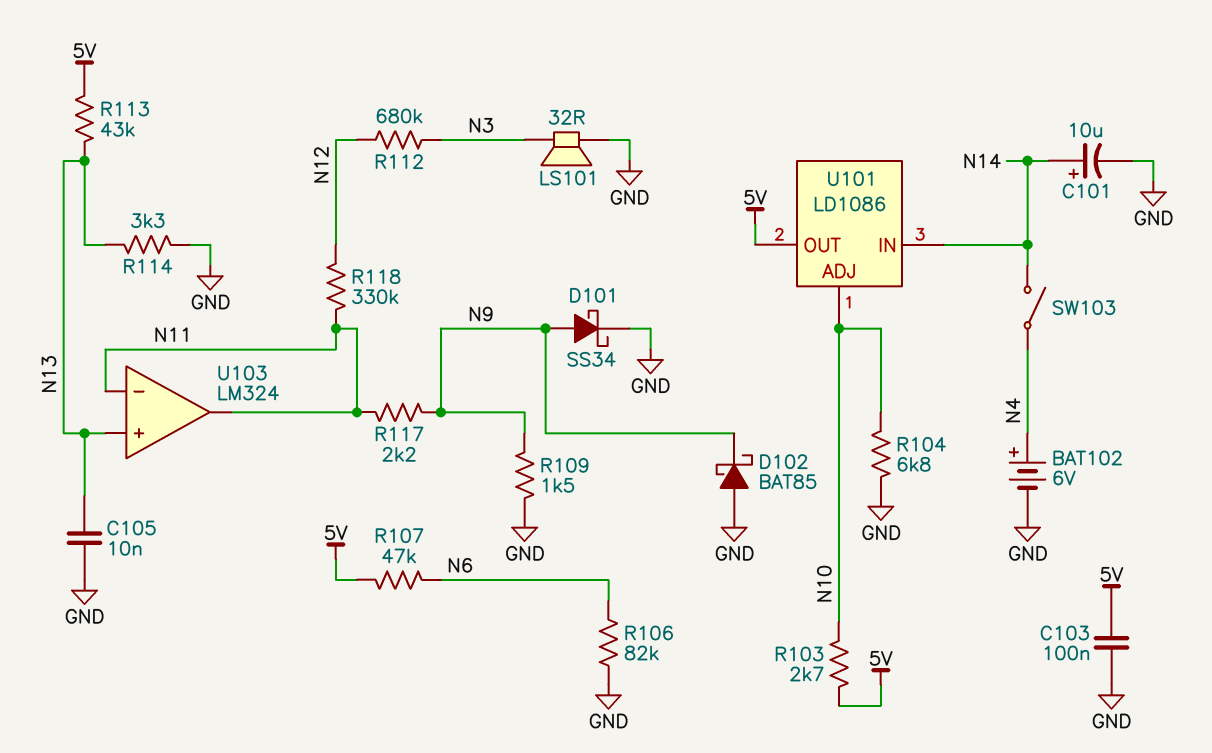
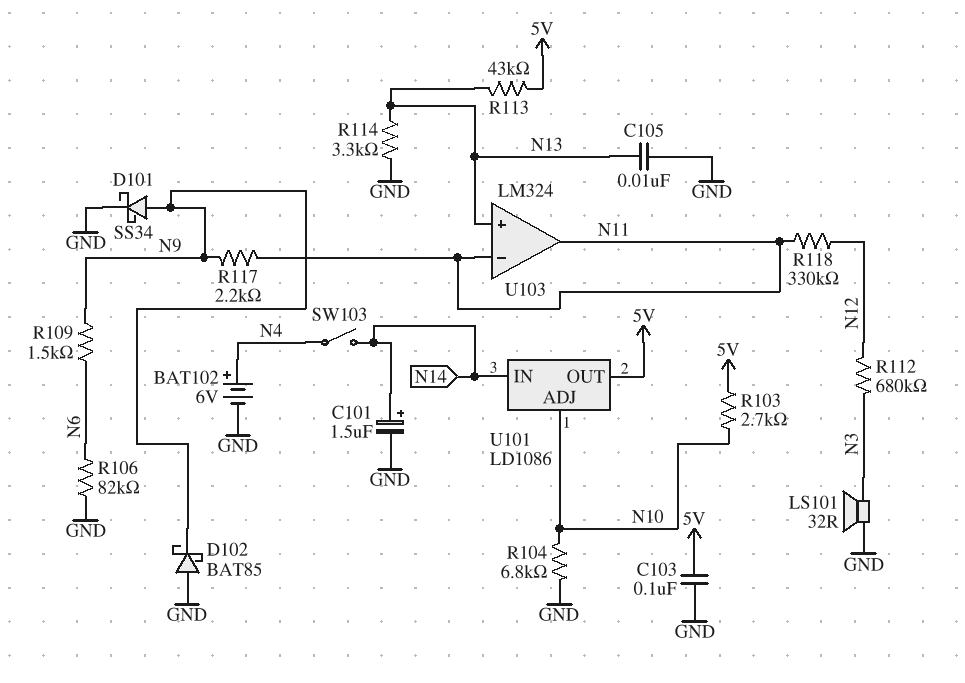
C101: 10uF (plus N14, minus GND) -> 1.5uF (plus N14, minus GND)
R107: 47k (5V, N6) -> none
R109: 1.5k (GND, N9) -> 1.5k (N6, N9)

